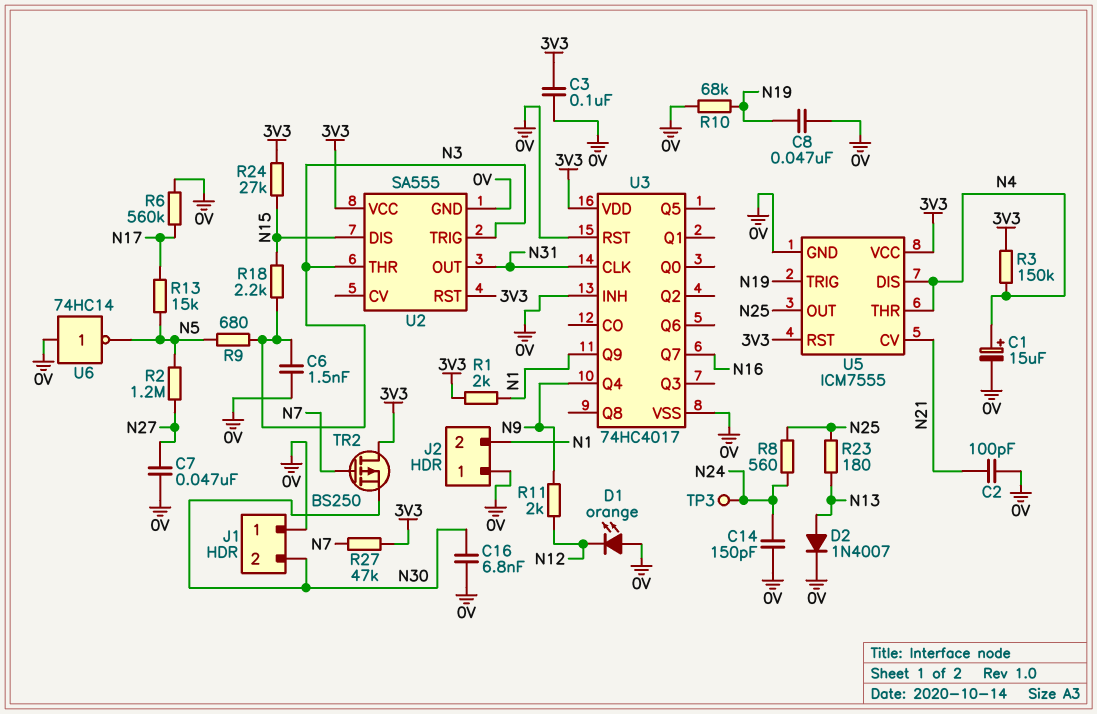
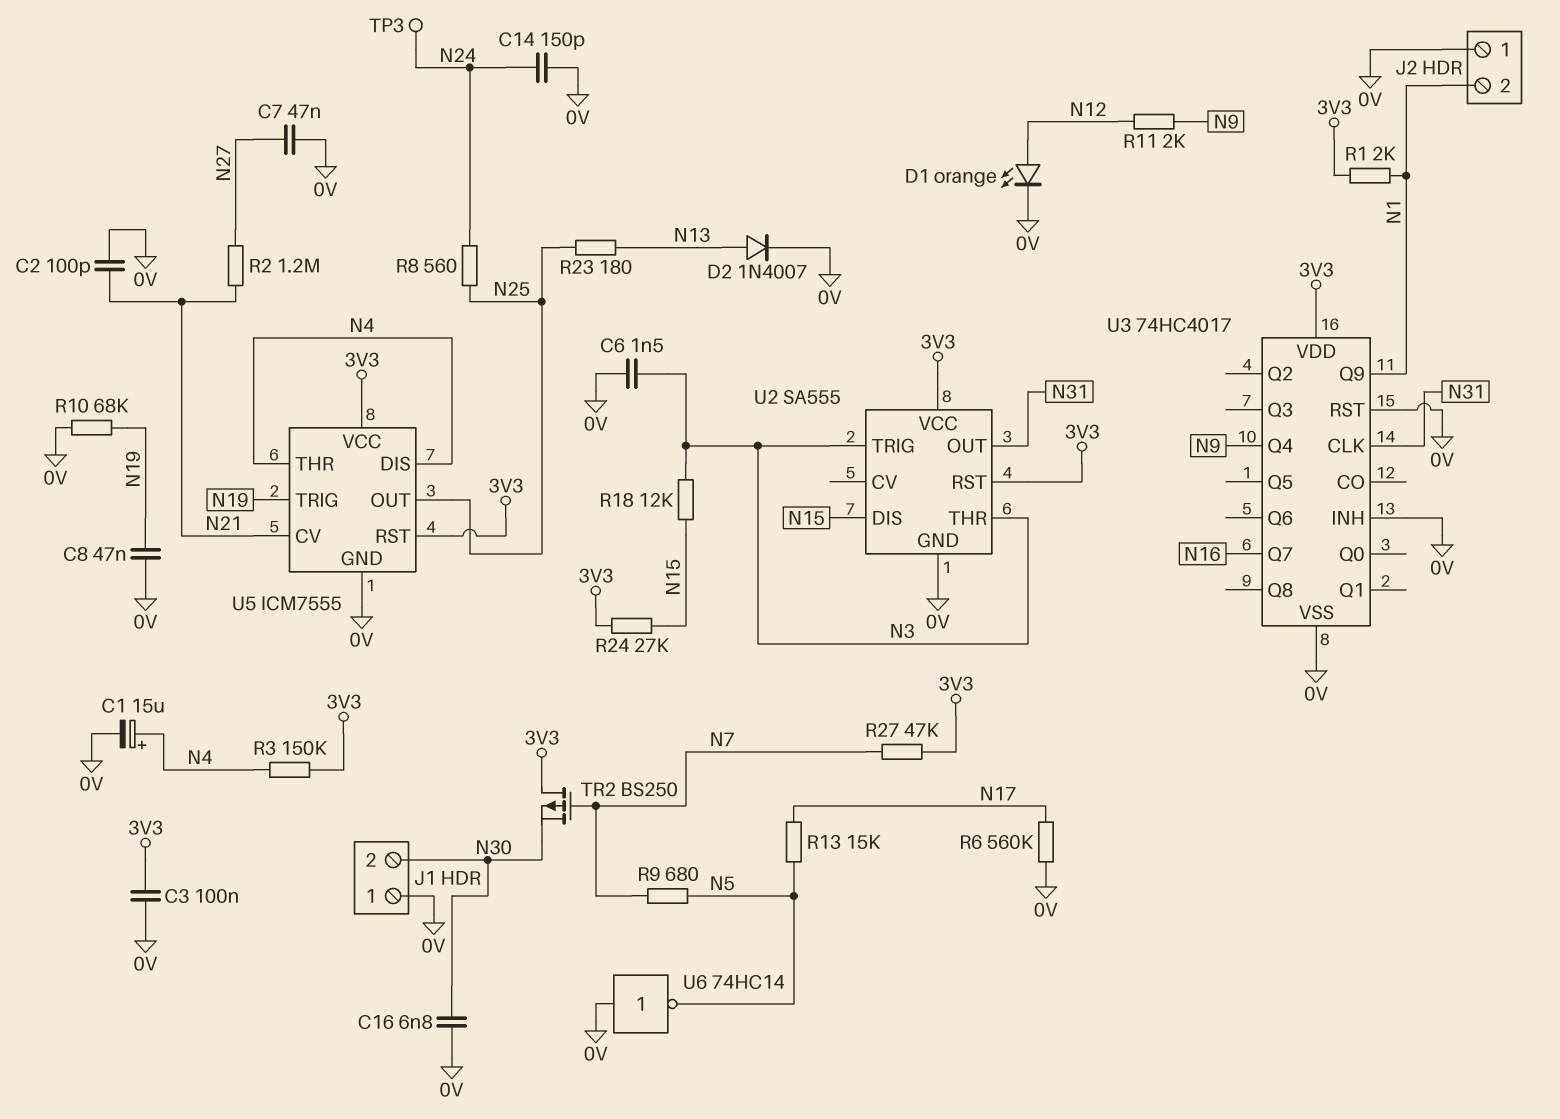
D1: LED orange (A 0V, K N12) -> LED orange (A N12, K 0V)
R2: 1.2M (N5, N27) -> 1.2M (N21, N27)
R9: 680 (N3, N5) -> 680 (N5, N7)
R18: 2.2k (N3, N15) -> 12k (N3, N15)

